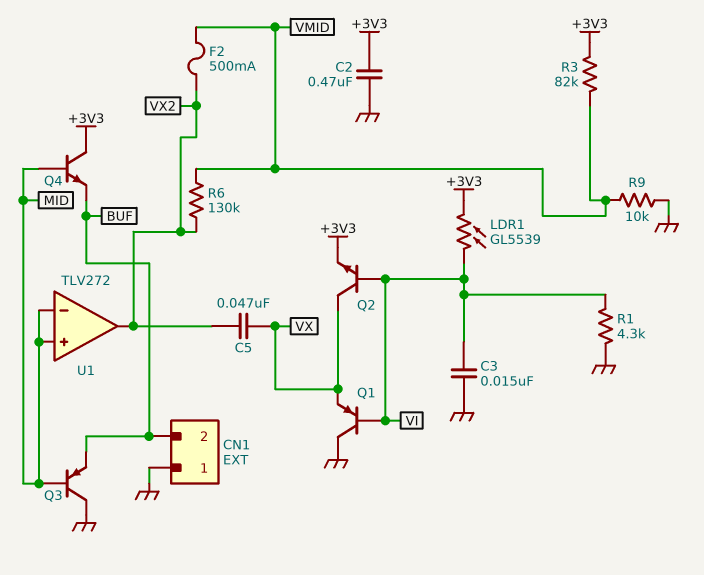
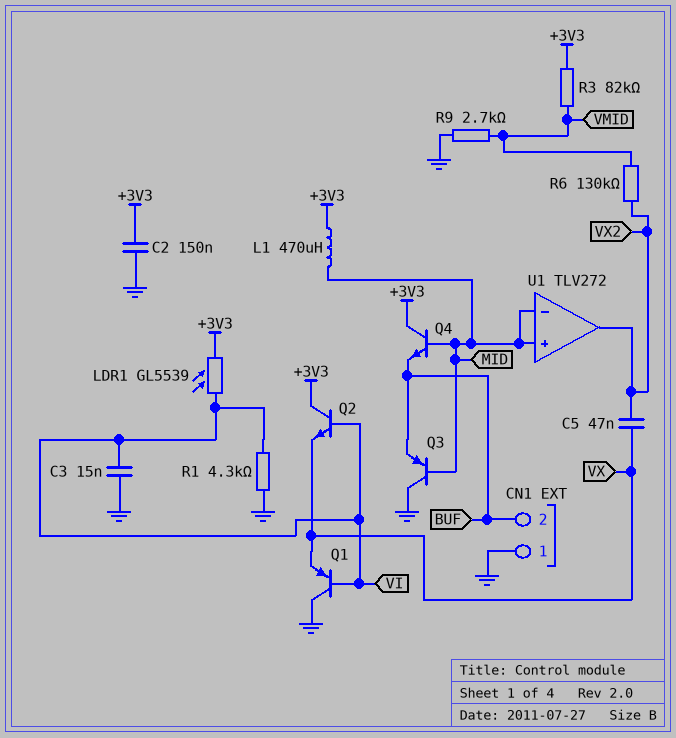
C2: 470nF (+3V3, GND) -> 150nF (+3V3, GND)
F2: 500mA (VMID, VX2) -> none
L1: none -> 470uH (+3V3, MID)
Q2: NPN (B VI, C VX, E +3V3) -> NPN (B VI, C +3V3, E VX)
R9: 10k (GND, VMID) -> 2.7k (GND, VMID)

